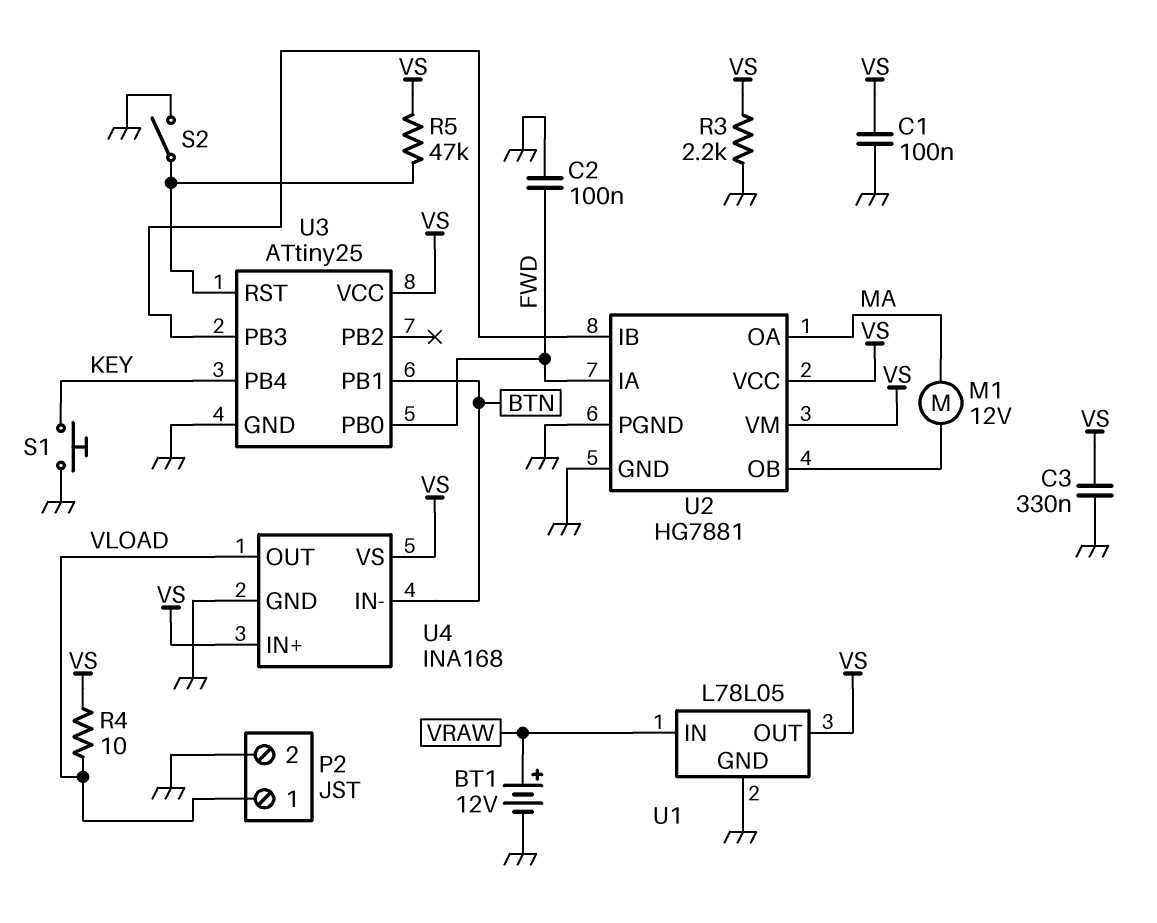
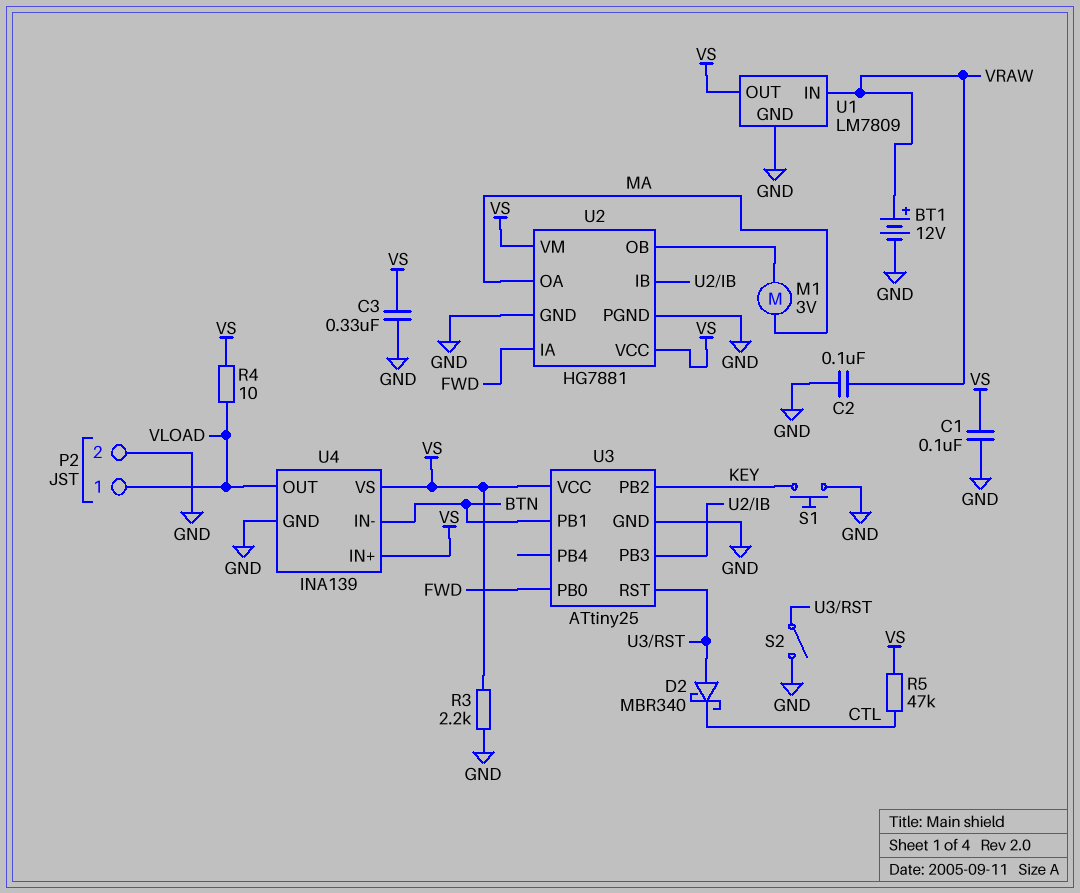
C2: 100nF (FWD, GND) -> 100nF (GND, VRAW)
D2: none -> schottky MBR340 (A U3/RST, K CTL)
M1: motor 12V (MA, U2/OB) -> motor 3V (MA, U2/OB)
R5: 47k (U3/RST, VS) -> 47k (CTL, VS)
U1: L78L05 -> LM7809
U3 pin PB2: none -> KEY
U3 pin PB4: KEY -> none
U4: INA168 -> INA139

